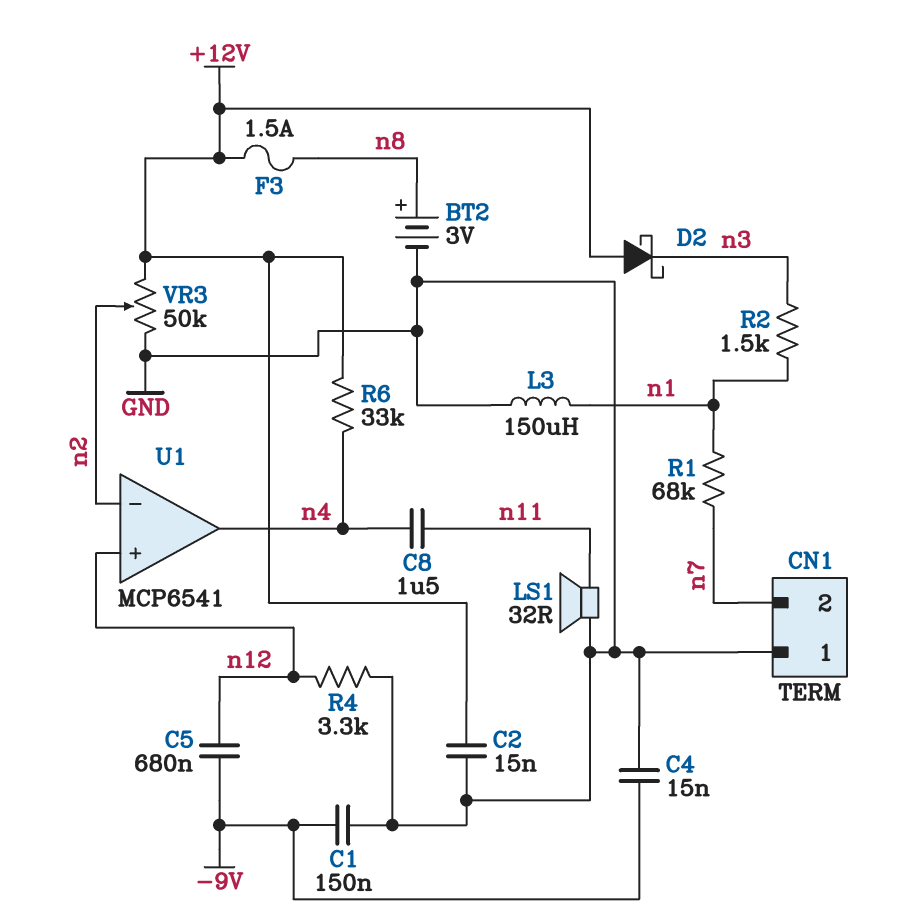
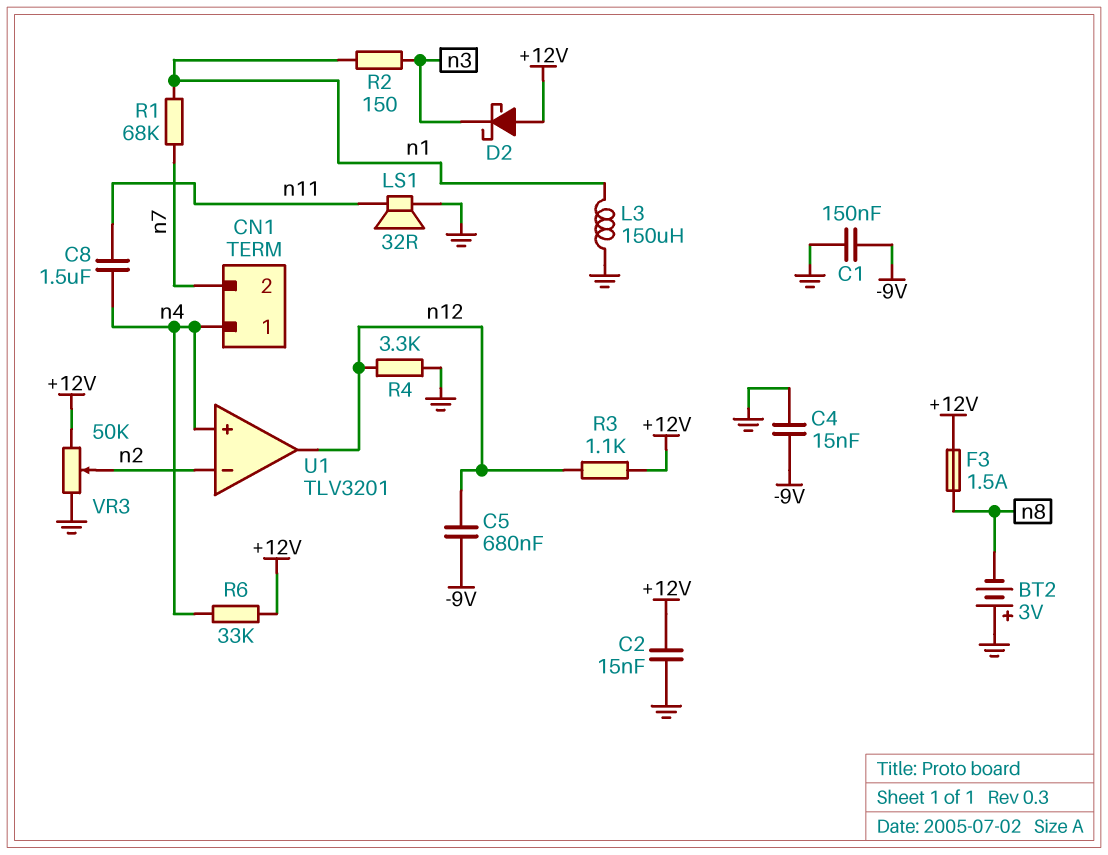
BT2: 3V (plus n8, minus GND) -> 3V (plus GND, minus n8)
CN1 pin 1: GND -> n4
R2: 1.5k (n1, n3) -> 150 (n1, n3)
R3: none -> 1.1k (+12V, n12)
U1: MCP6541 -> TLV3201
U1 pin in+: n12 -> n4
U1 pin out: n4 -> n12

